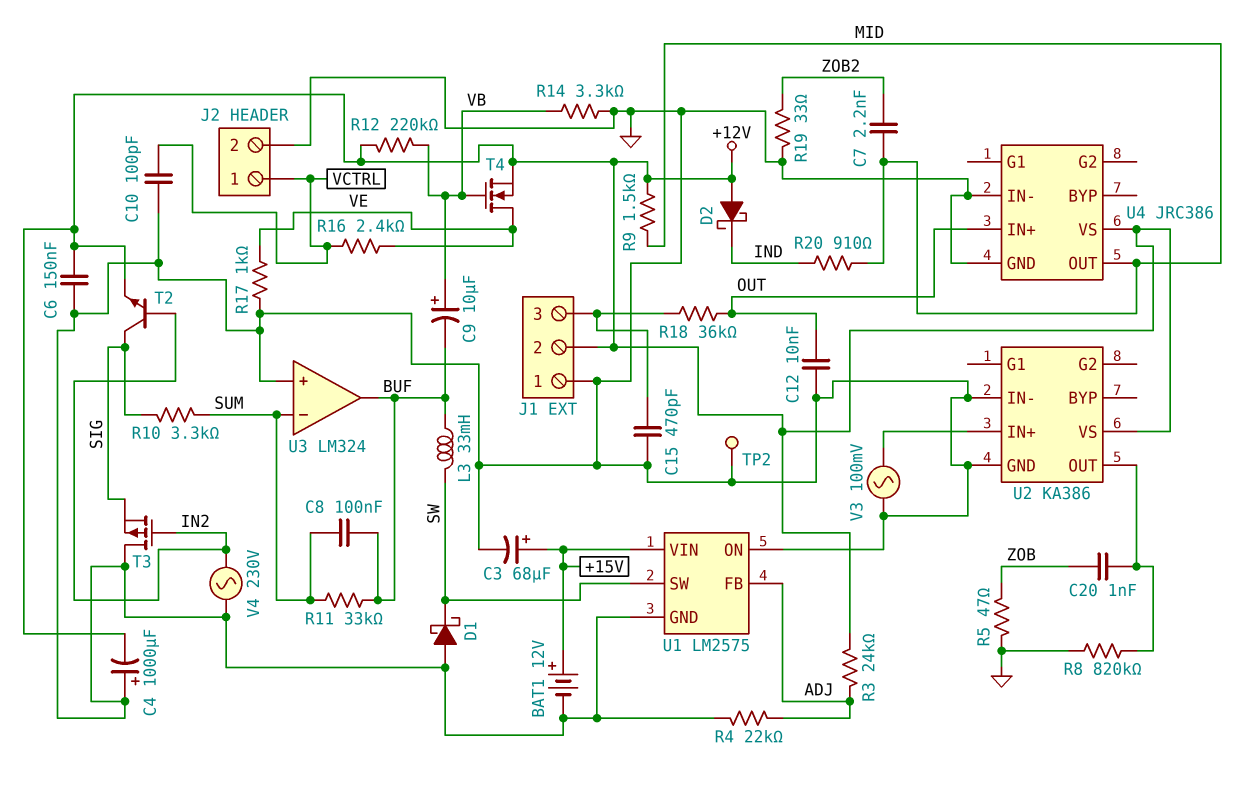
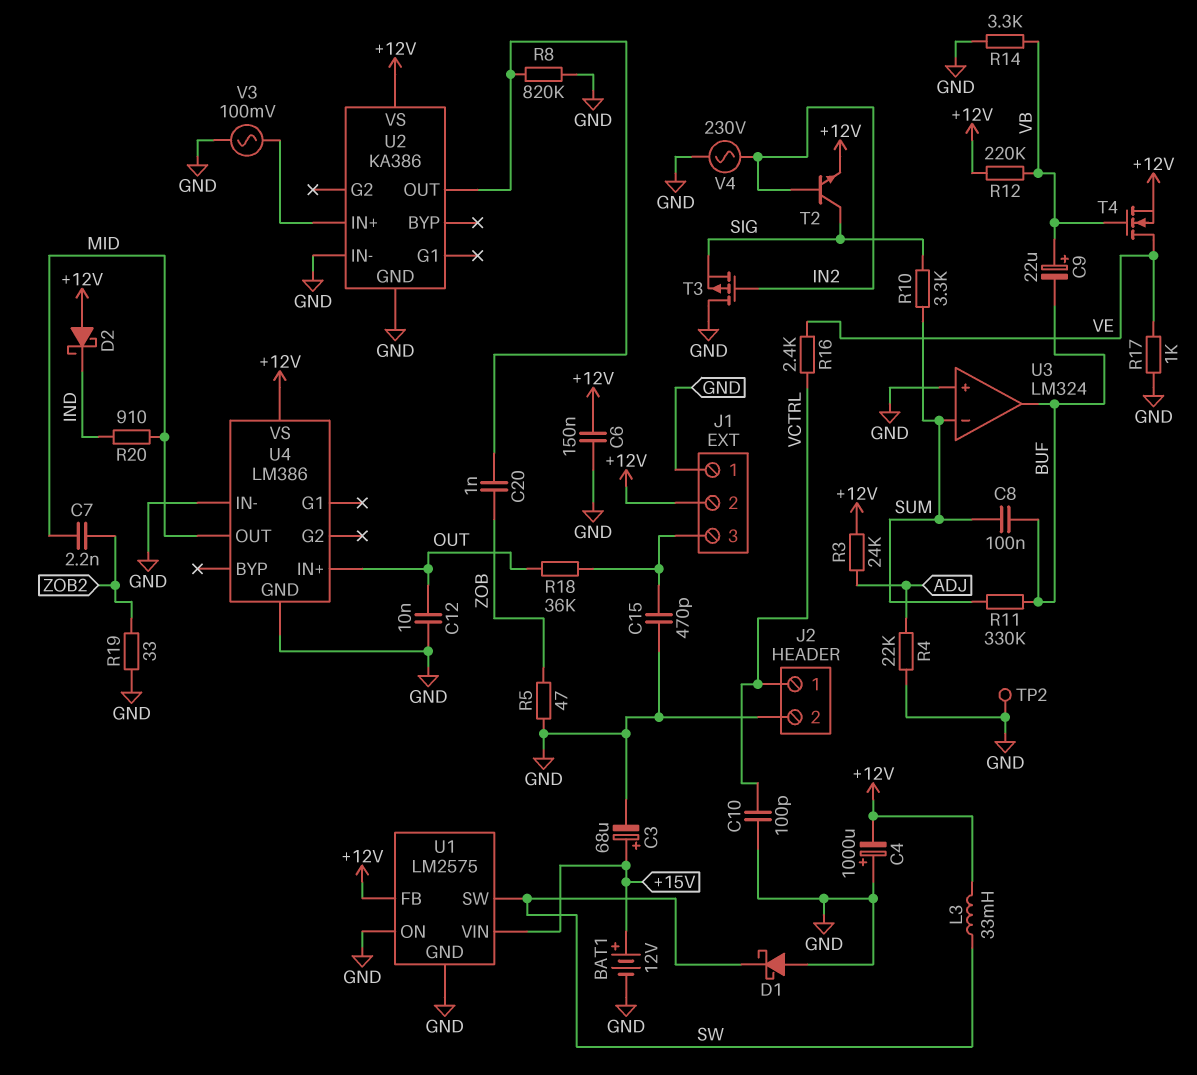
C9: 10uF (plus VB, minus BUF) -> 22uF (plus VB, minus BUF)
L3: 33mH (BUF, SW) -> 33mH (+12V, SW)
R9: 1.5k (+12V, MID) -> none
R11: 33k (BUF, SUM) -> 330k (BUF, SUM)
U1 pin FB: ADJ -> +12V
U4: JRC386 -> LM386

